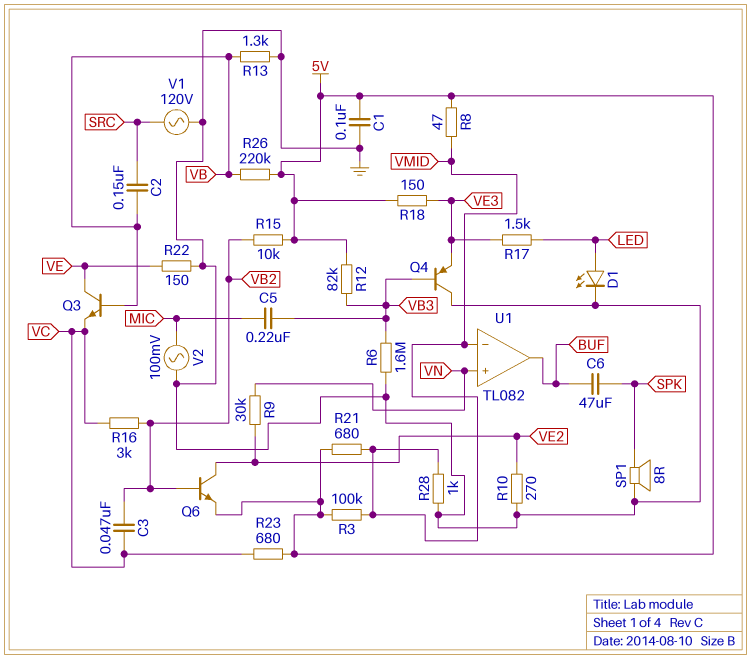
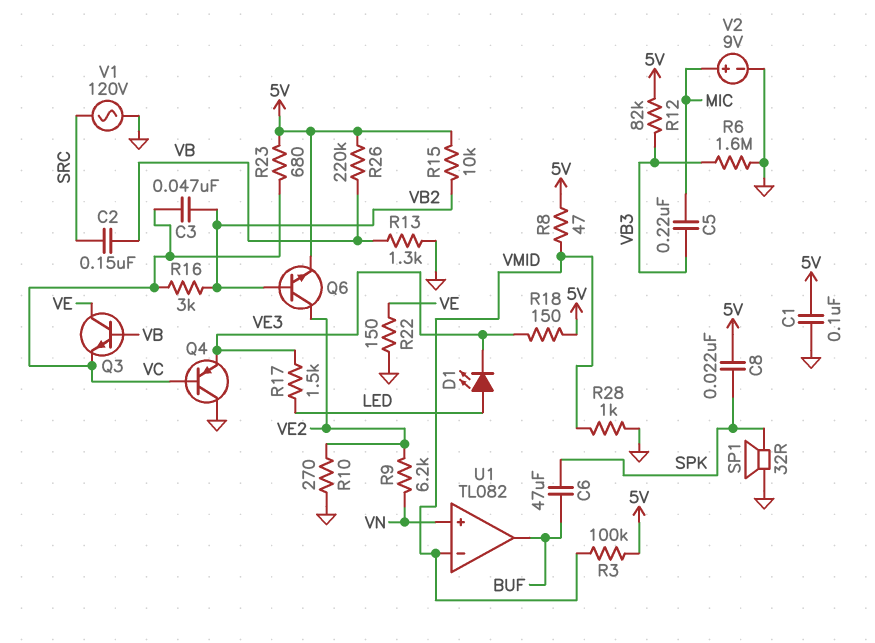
C8: none -> 22nF (5V, SPK)
D1: LED (A LED, K GND) -> LED (A LED, K VE3)
Q4: PNP (B VB3, C GND, E VE3) -> PNP (B VC, C GND, E VE3)
R9: 30k (VE2, VN) -> 6.2k (VE2, VN)
R21: 680 (5V, VMID) -> none
SP1: speaker 8R (GND, SPK) -> speaker 32R (GND, SPK)
V2: AC 100mV (GND, MIC) -> 9V (plus MIC, minus GND)

